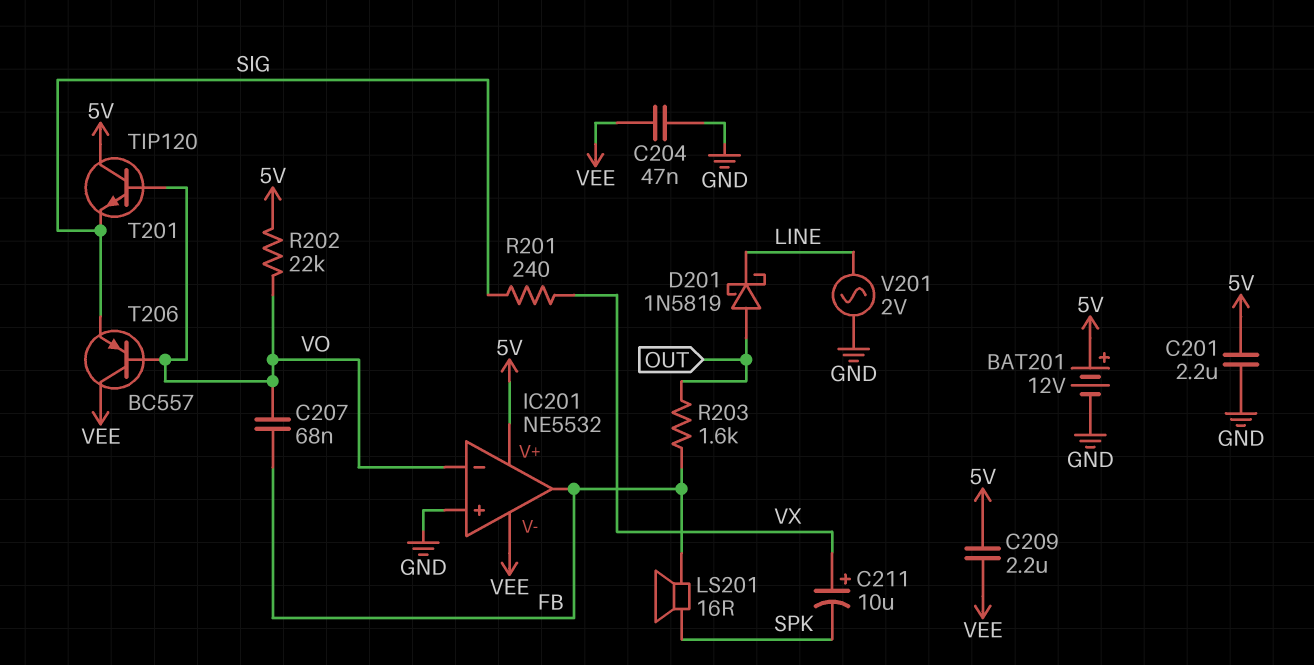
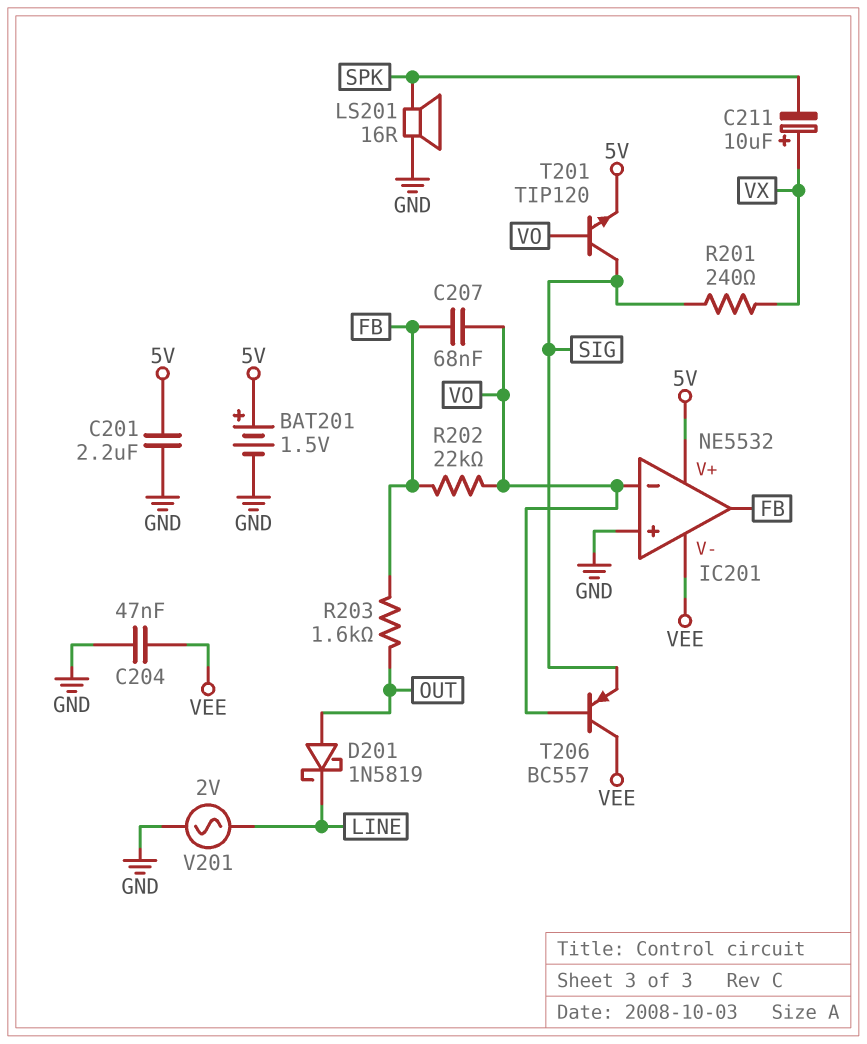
BAT201: 12V (plus 5V, minus GND) -> 1.5V (plus 5V, minus GND)
C209: 2.2uF (5V, VEE) -> none
LS201: speaker 16R (FB, SPK) -> speaker 16R (GND, SPK)
R202: 22k (5V, VO) -> 22k (FB, VO)
T201: NPN TIP120 (B VO, C 5V, E SIG) -> NPN TIP120 (B VO, C SIG, E 5V)

